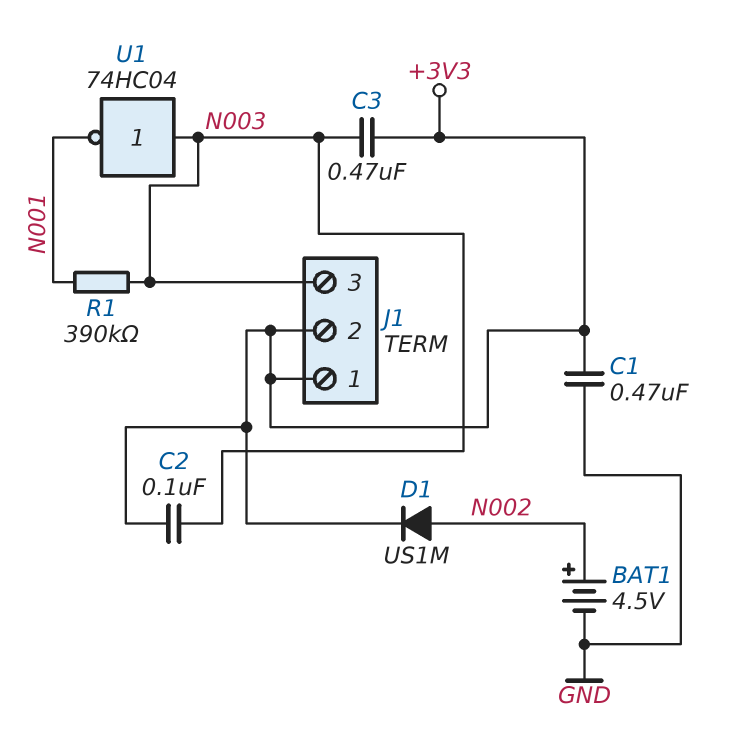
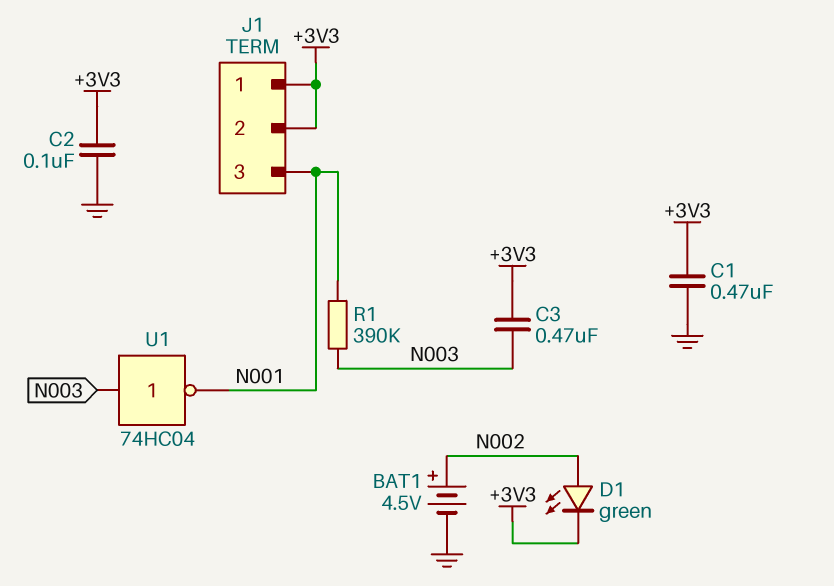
C2: 100nF (+3V3, N003) -> 100nF (+3V3, GND)
D1: diode US1M (A N002, K +3V3) -> LED green (A N002, K +3V3)
J1 pin 3: N003 -> N001

